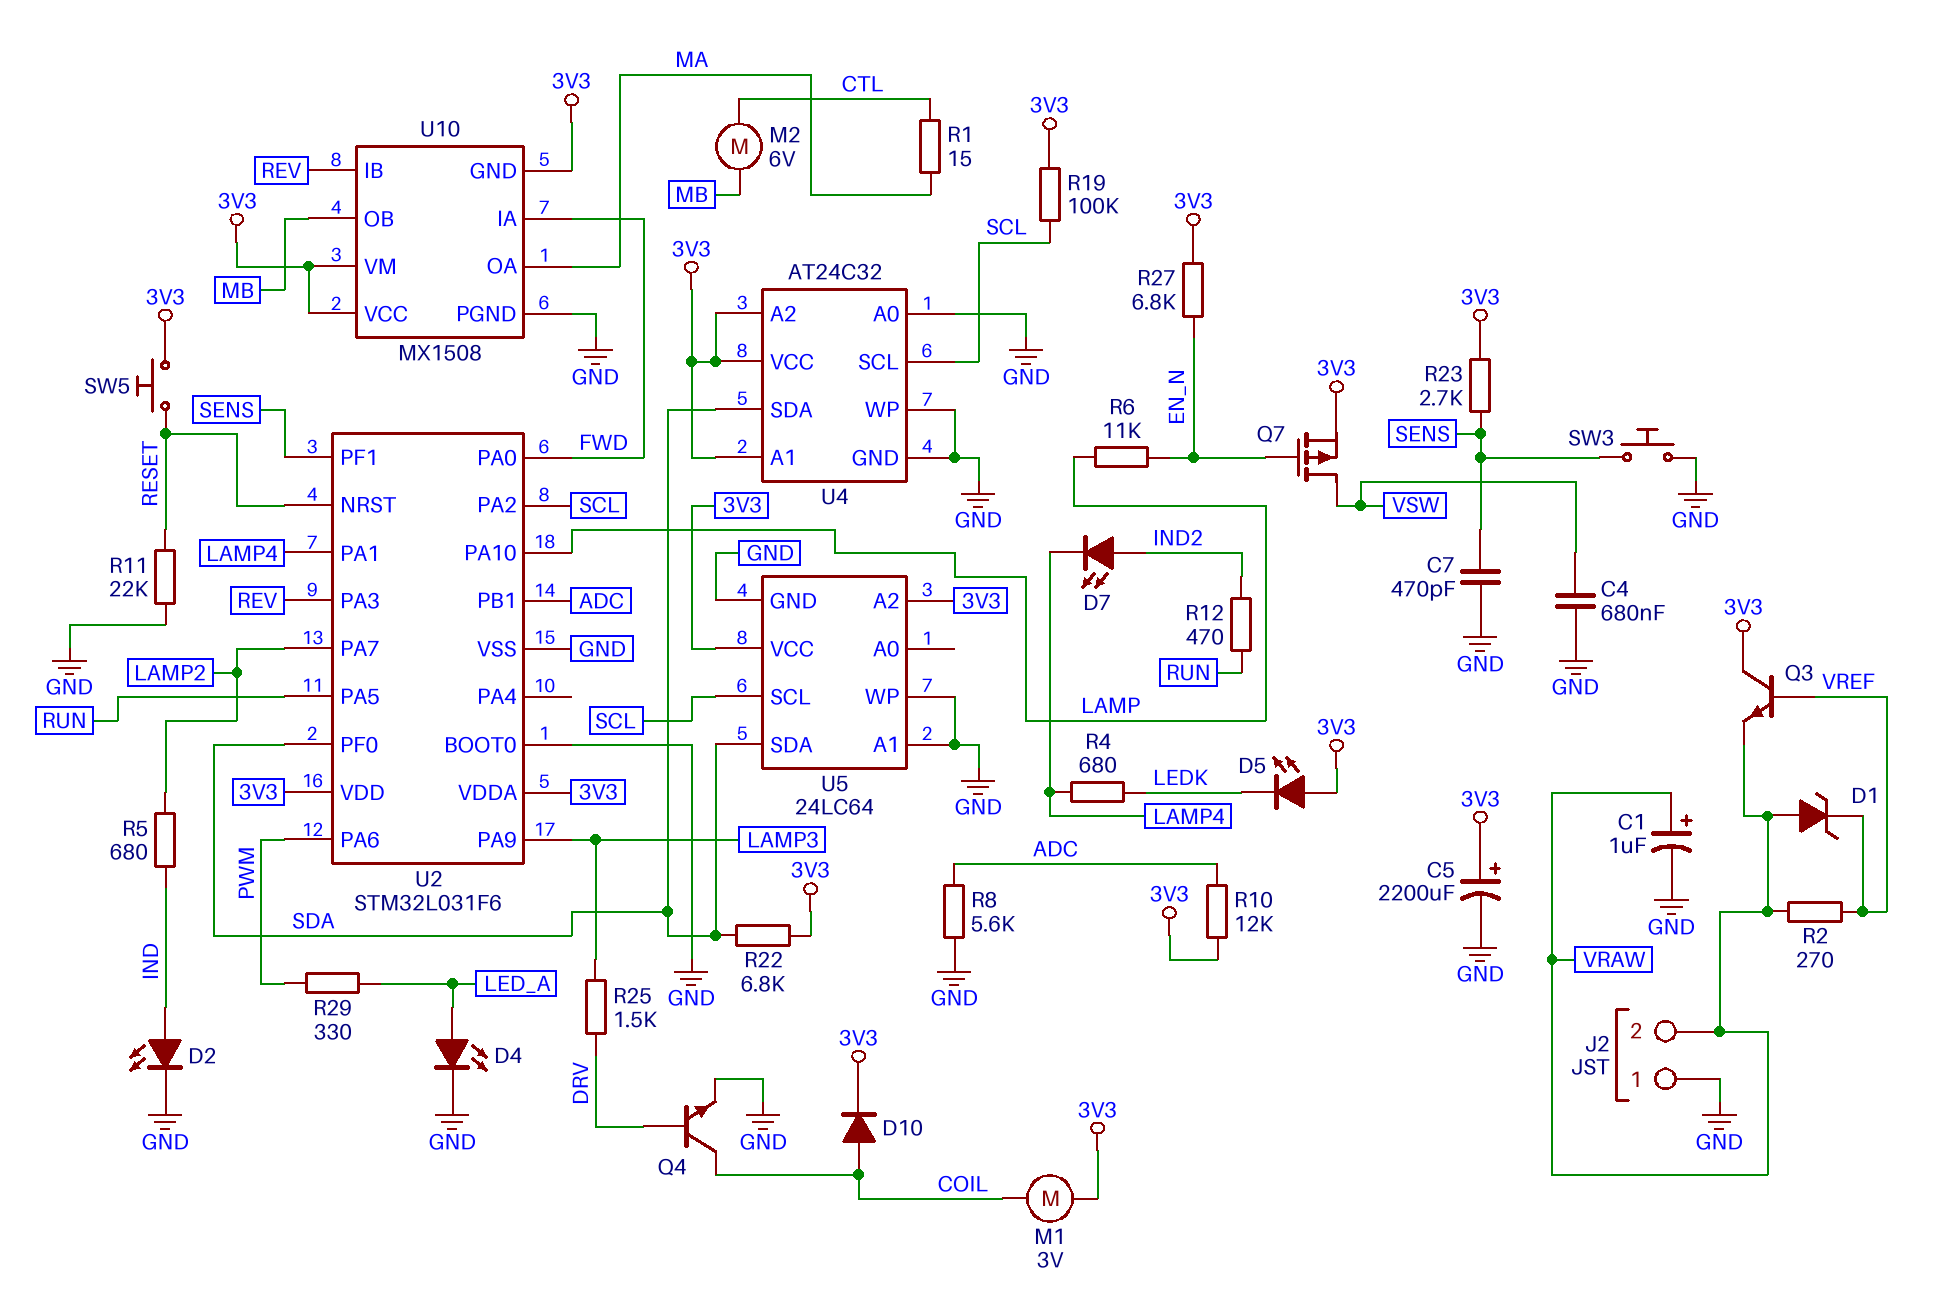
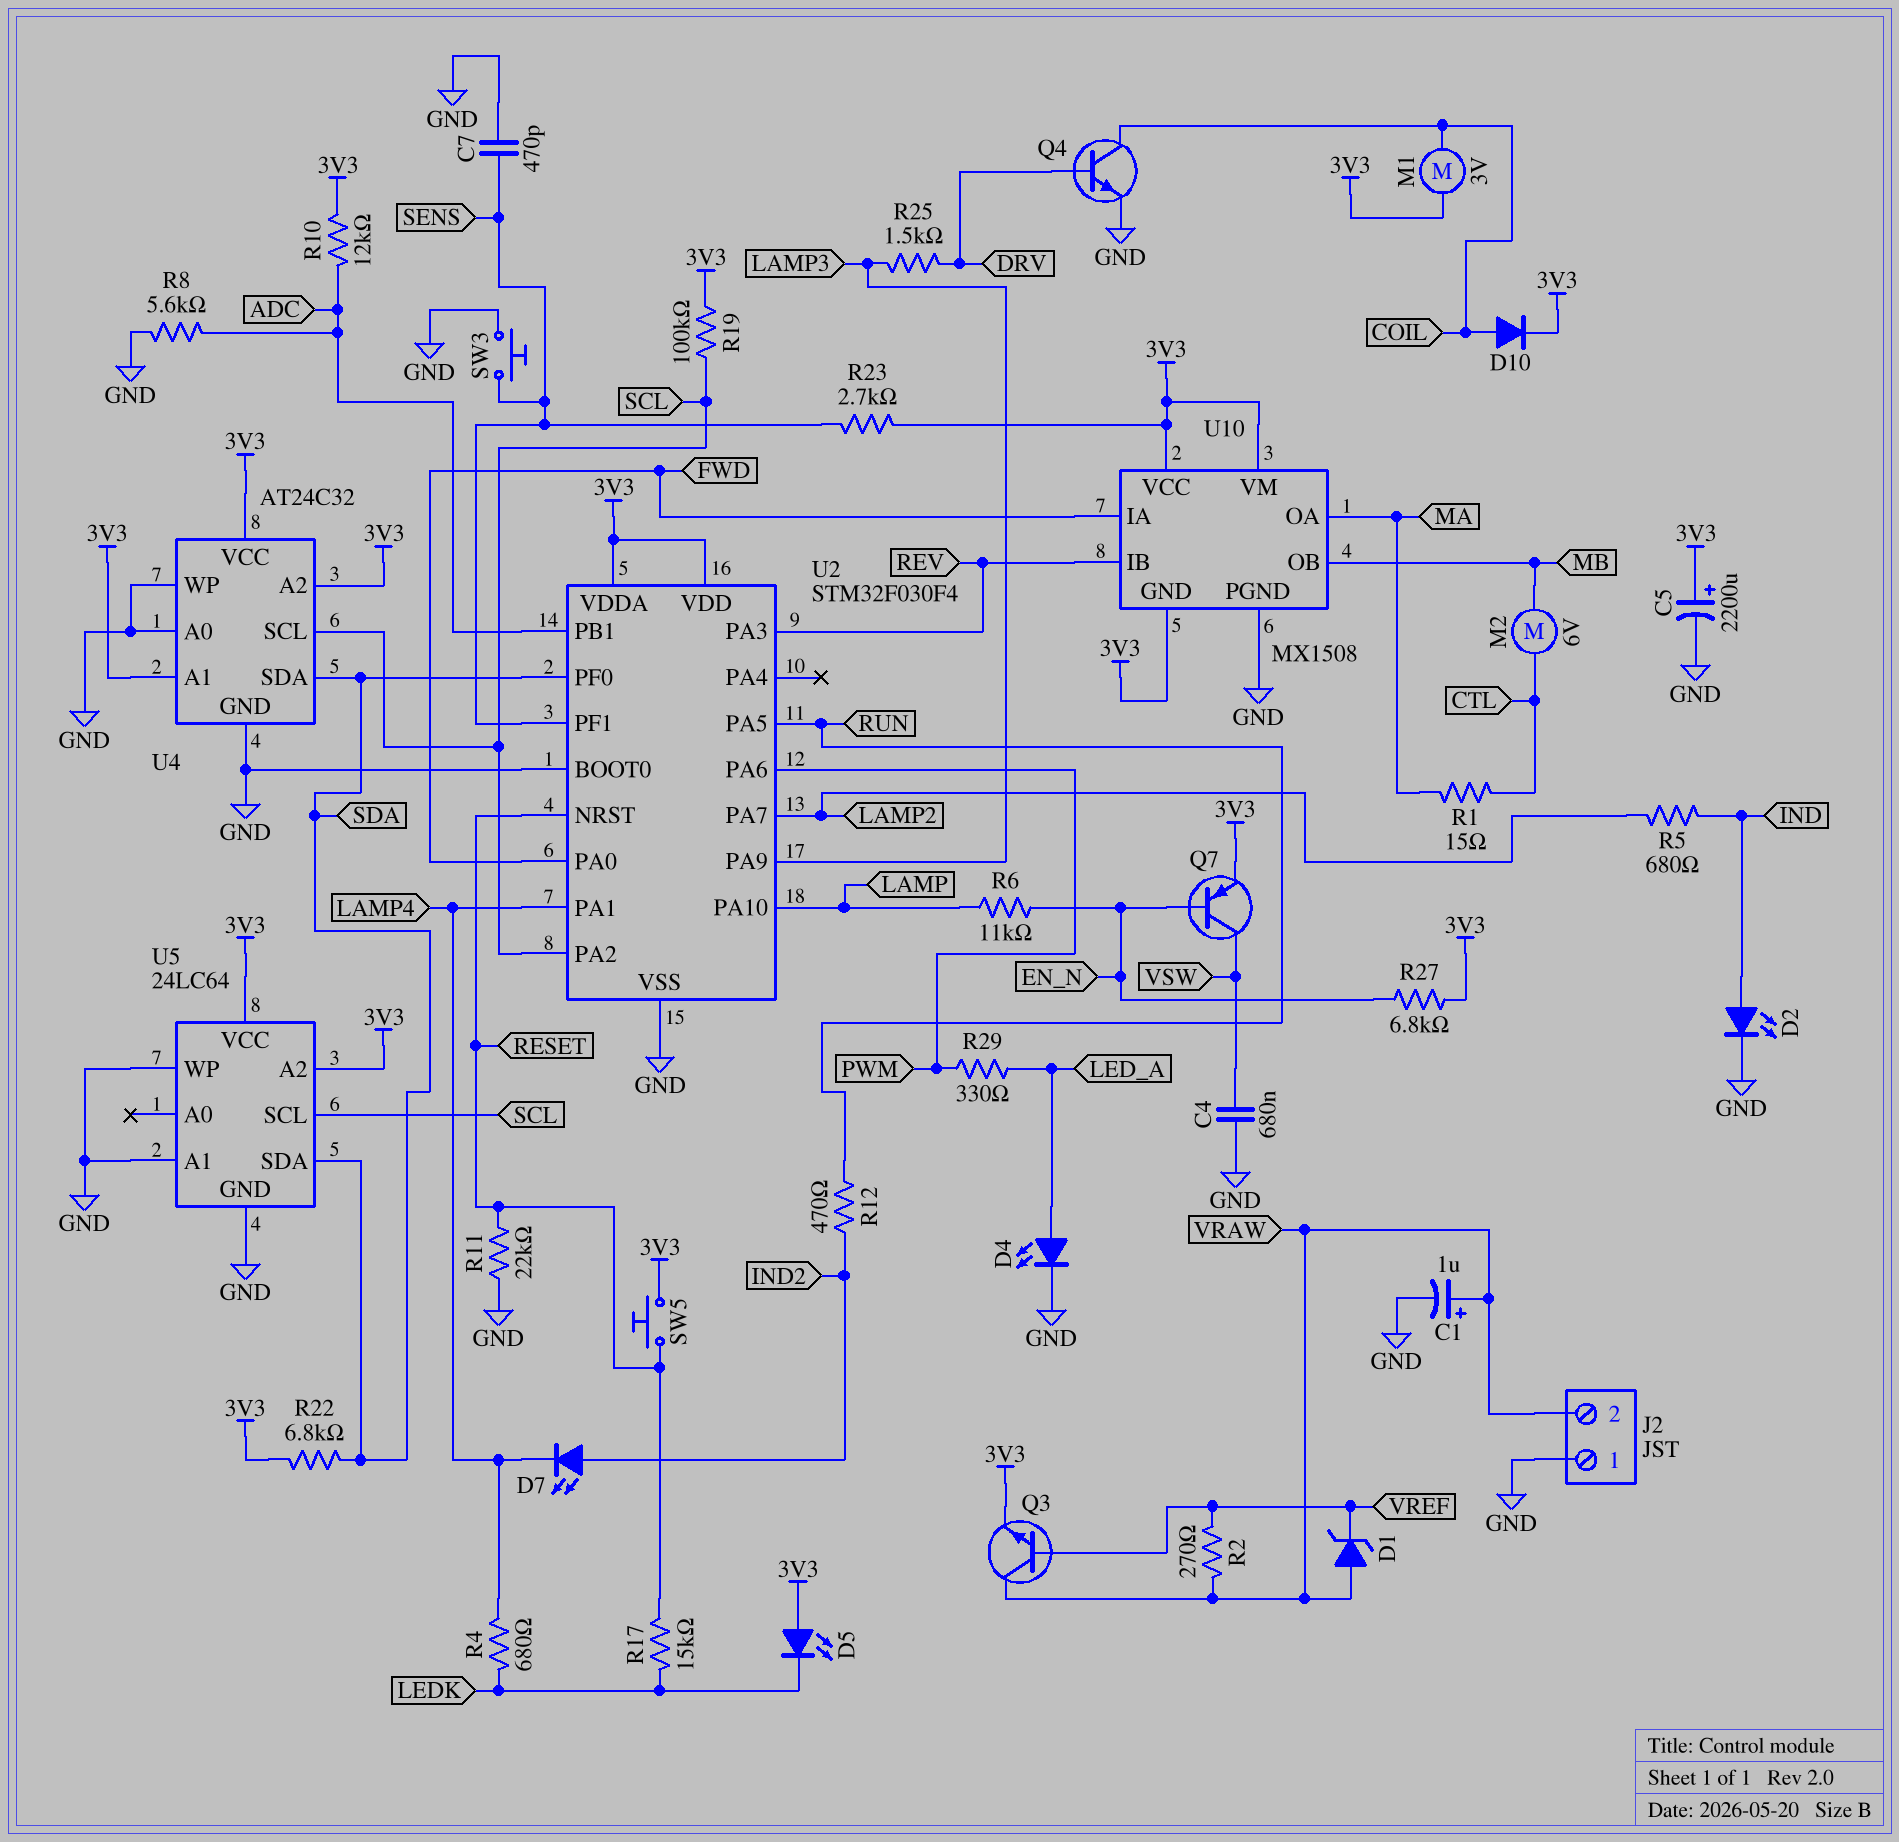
Q3: NPN (B VREF, C 3V3, E VRAW) -> NPN (B VREF, C VRAW, E 3V3)
Q7: PMOS (G EN_N, D VSW, S 3V3) -> PNP (B EN_N, C VSW, E 3V3)
R17: none -> 15k (LEDK, RESET)
U2: STM32L031F6 -> STM32F030F4

